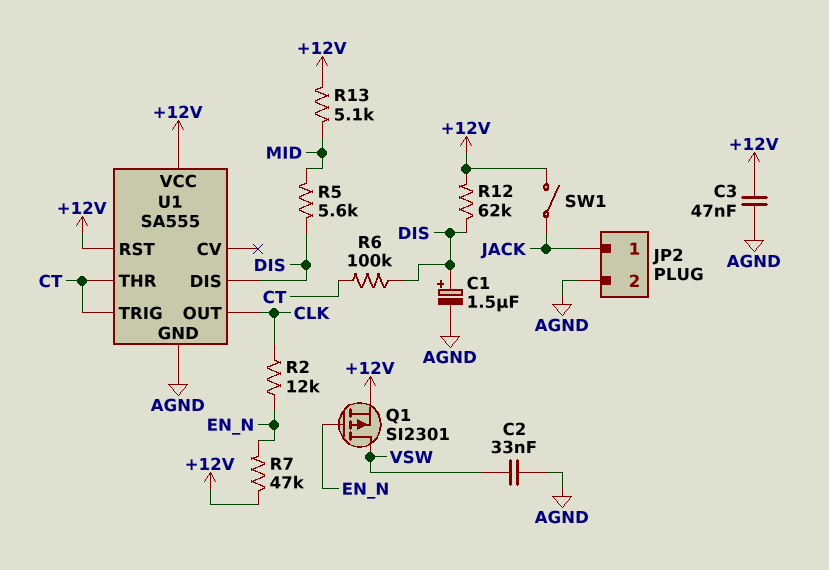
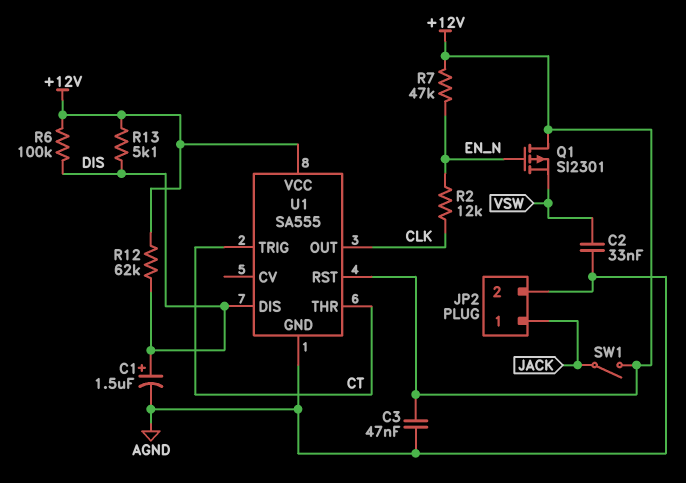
Q1: PMOS SI2301 (G EN_N, D VSW, S +12V) -> PMOS SI2301 (G EN_N, D +12V, S VSW)
R5: 5.6k (DIS, MID) -> none
R6: 100k (CT, DIS) -> 100k (+12V, DIS)
R13: 5.1k (+12V, MID) -> 5.1k (+12V, DIS)

